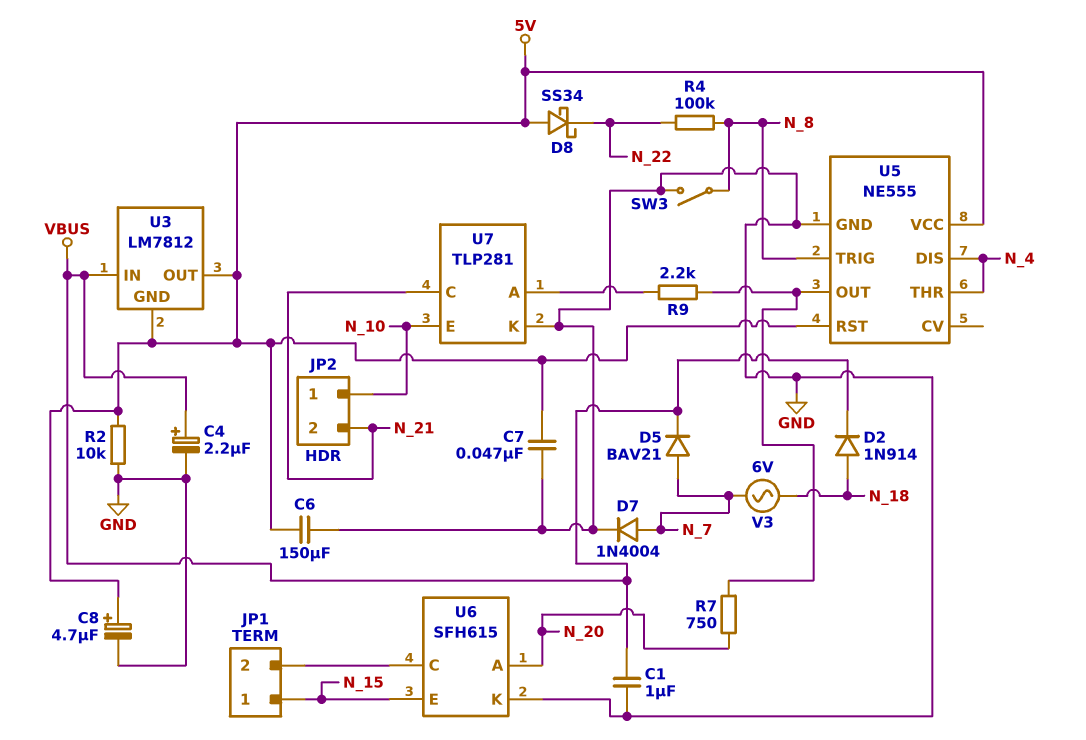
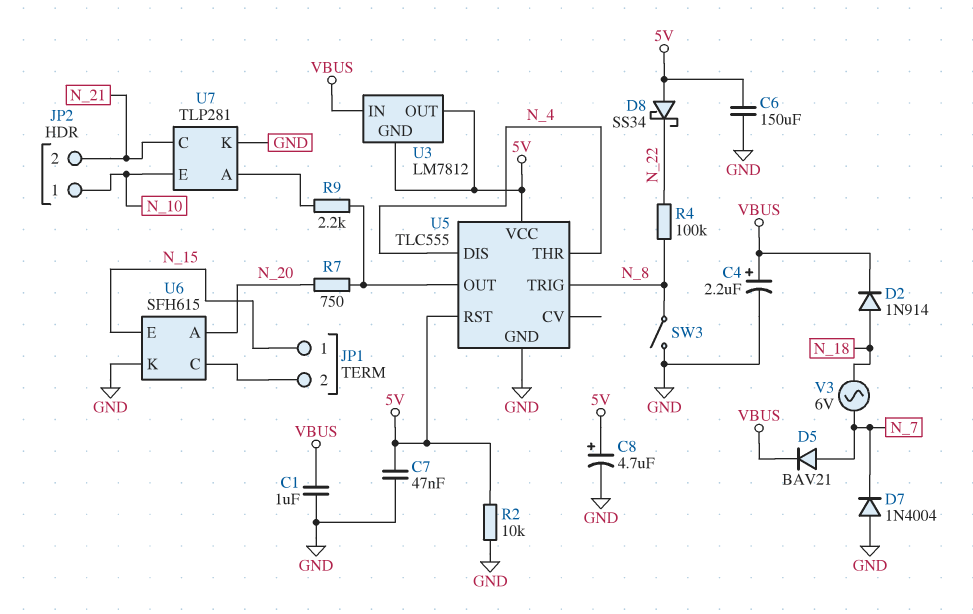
D7: diode 1N4004 (A N_7, K GND) -> diode 1N4004 (A GND, K N_7)
U5: NE555 -> TLC555

